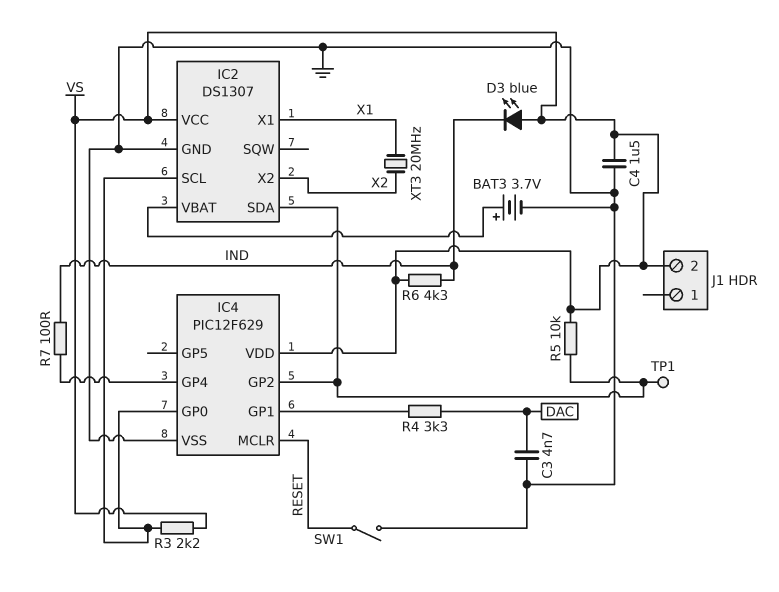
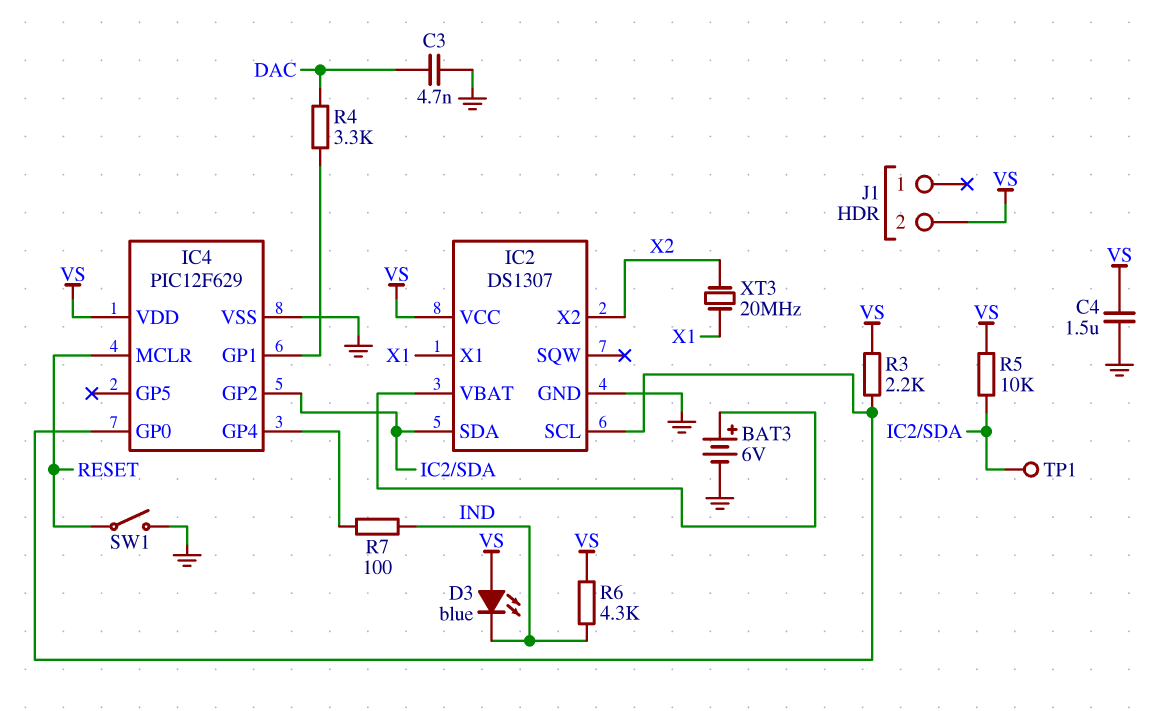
BAT3: 3.7V (plus IC2/VBAT, minus GND) -> 6V (plus IC2/VBAT, minus GND)

